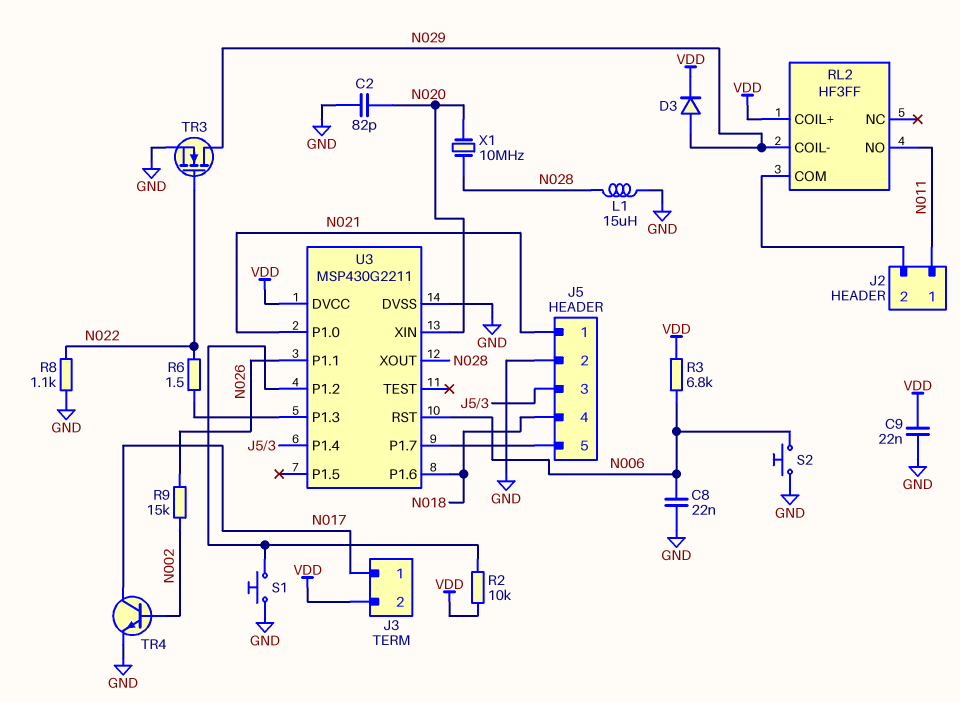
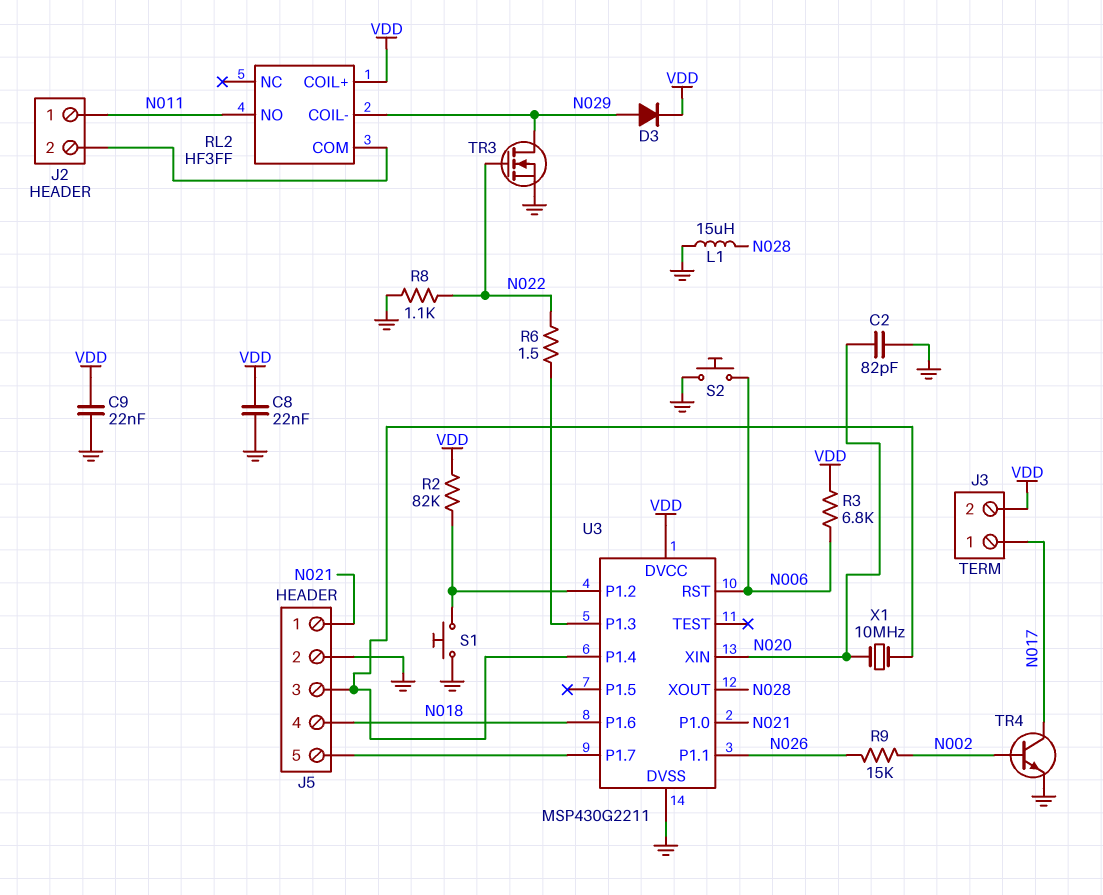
C8: 22nF (GND, N006) -> 22nF (GND, VDD)
R2: 10k (U3/P1.2, VDD) -> 82k (U3/P1.2, VDD)
X1: 10MHz (N020, N028) -> 10MHz (J5/3, N020)

